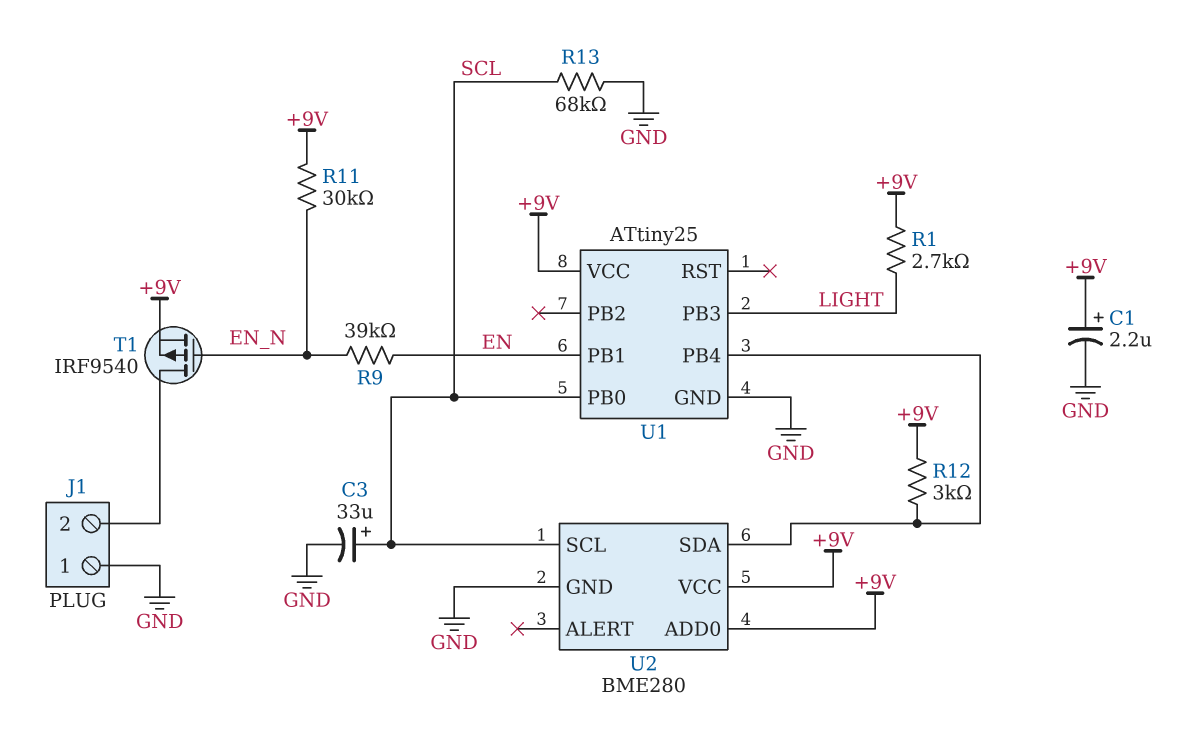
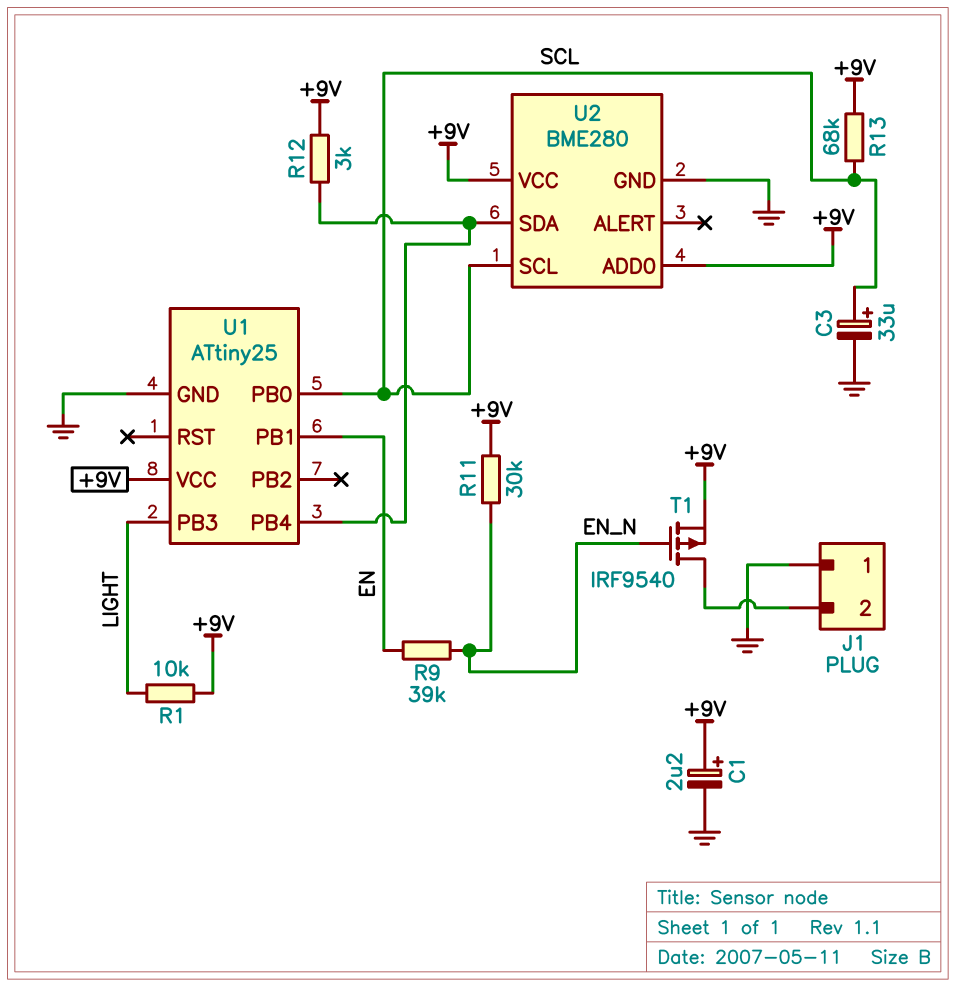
R1: 2.7k (+9V, LIGHT) -> 10k (+9V, LIGHT)
R13: 68k (GND, SCL) -> 68k (+9V, SCL)

